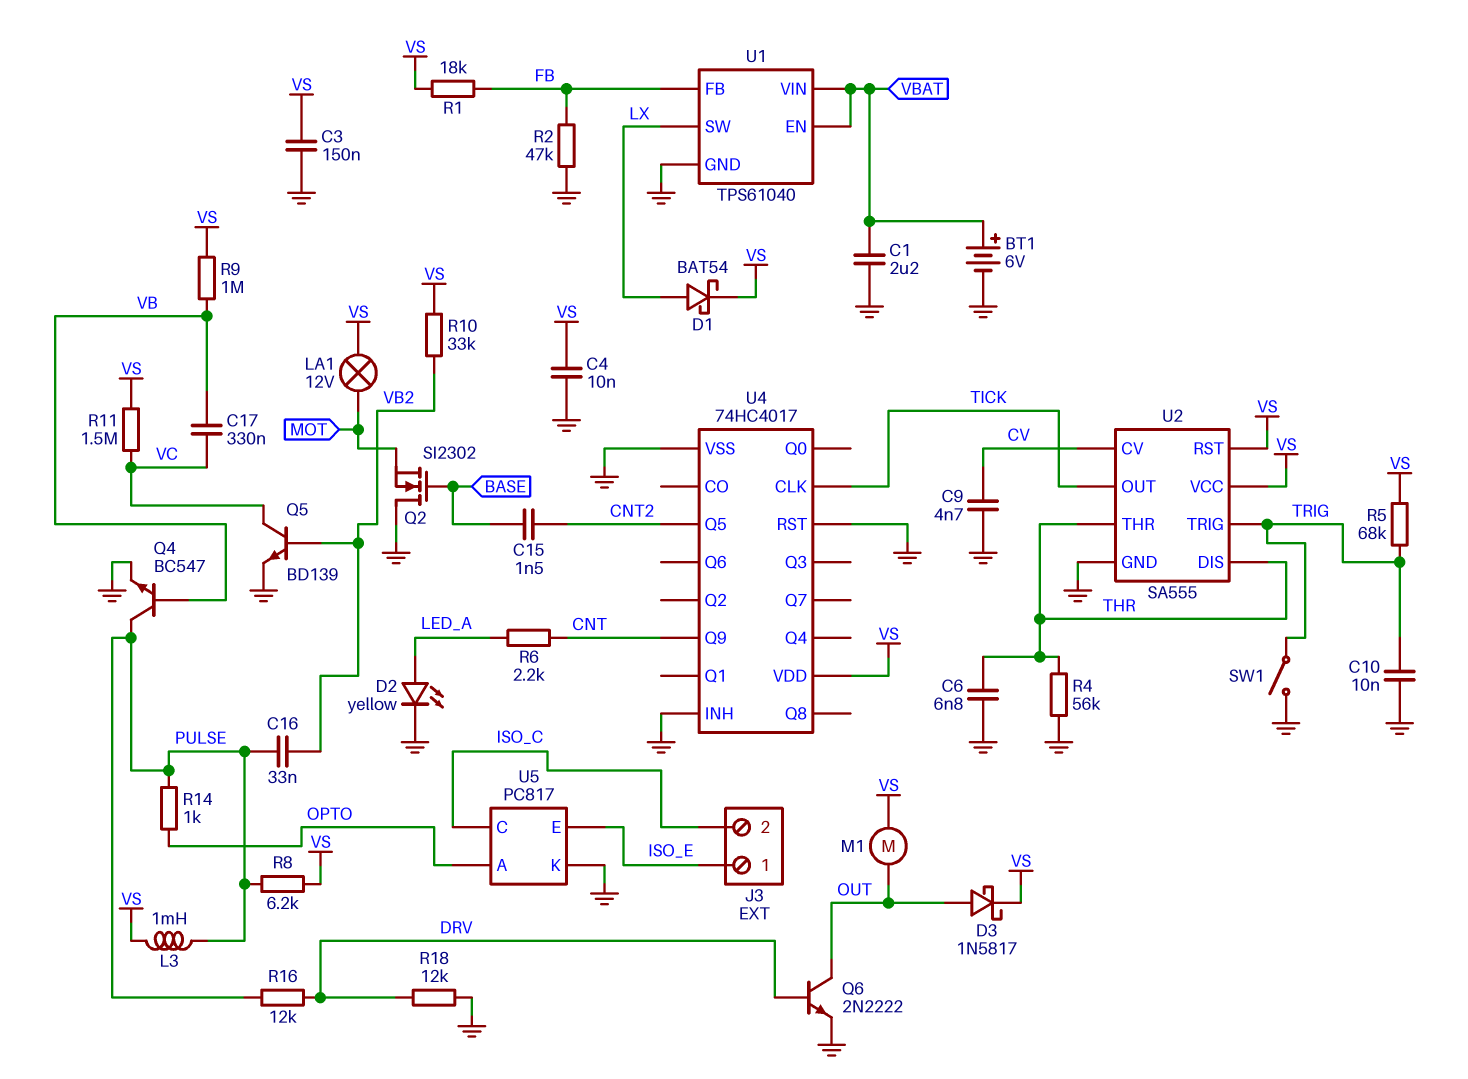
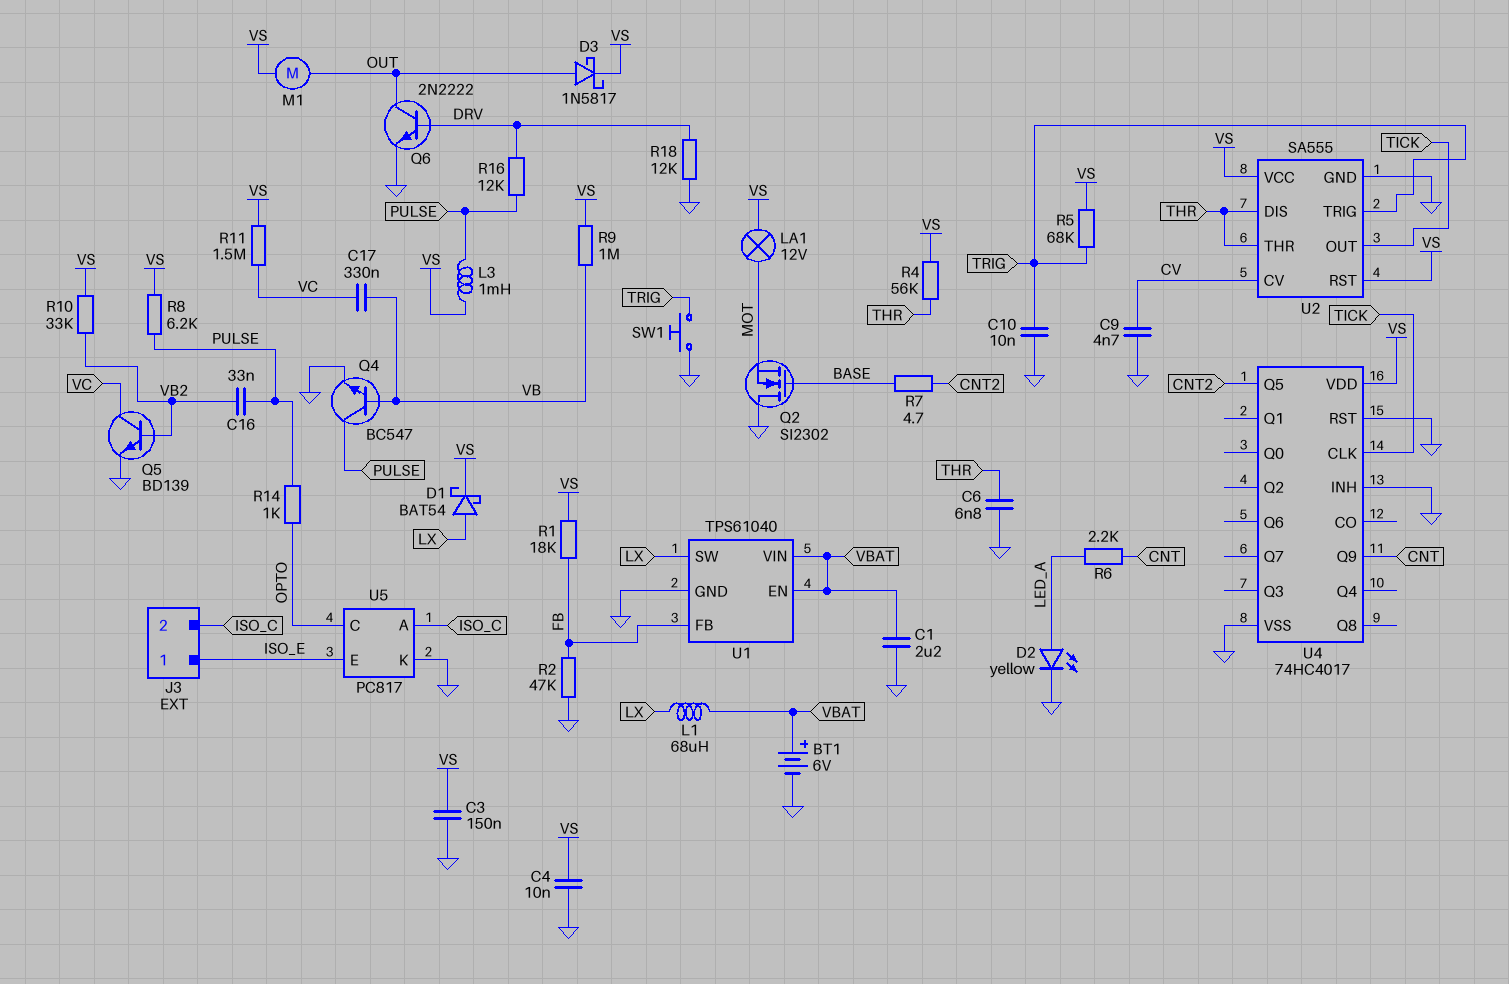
C15: 1.5nF (BASE, CNT2) -> none
L1: none -> 68uH (LX, VBAT)
R4: 56k (GND, THR) -> 56k (THR, VS)
R7: none -> 4.7 (BASE, CNT2)
SW1: switch (GND, TRIG) -> button (GND, TRIG)
U5 pin A: OPTO -> ISO_C
U5 pin C: ISO_C -> OPTO

